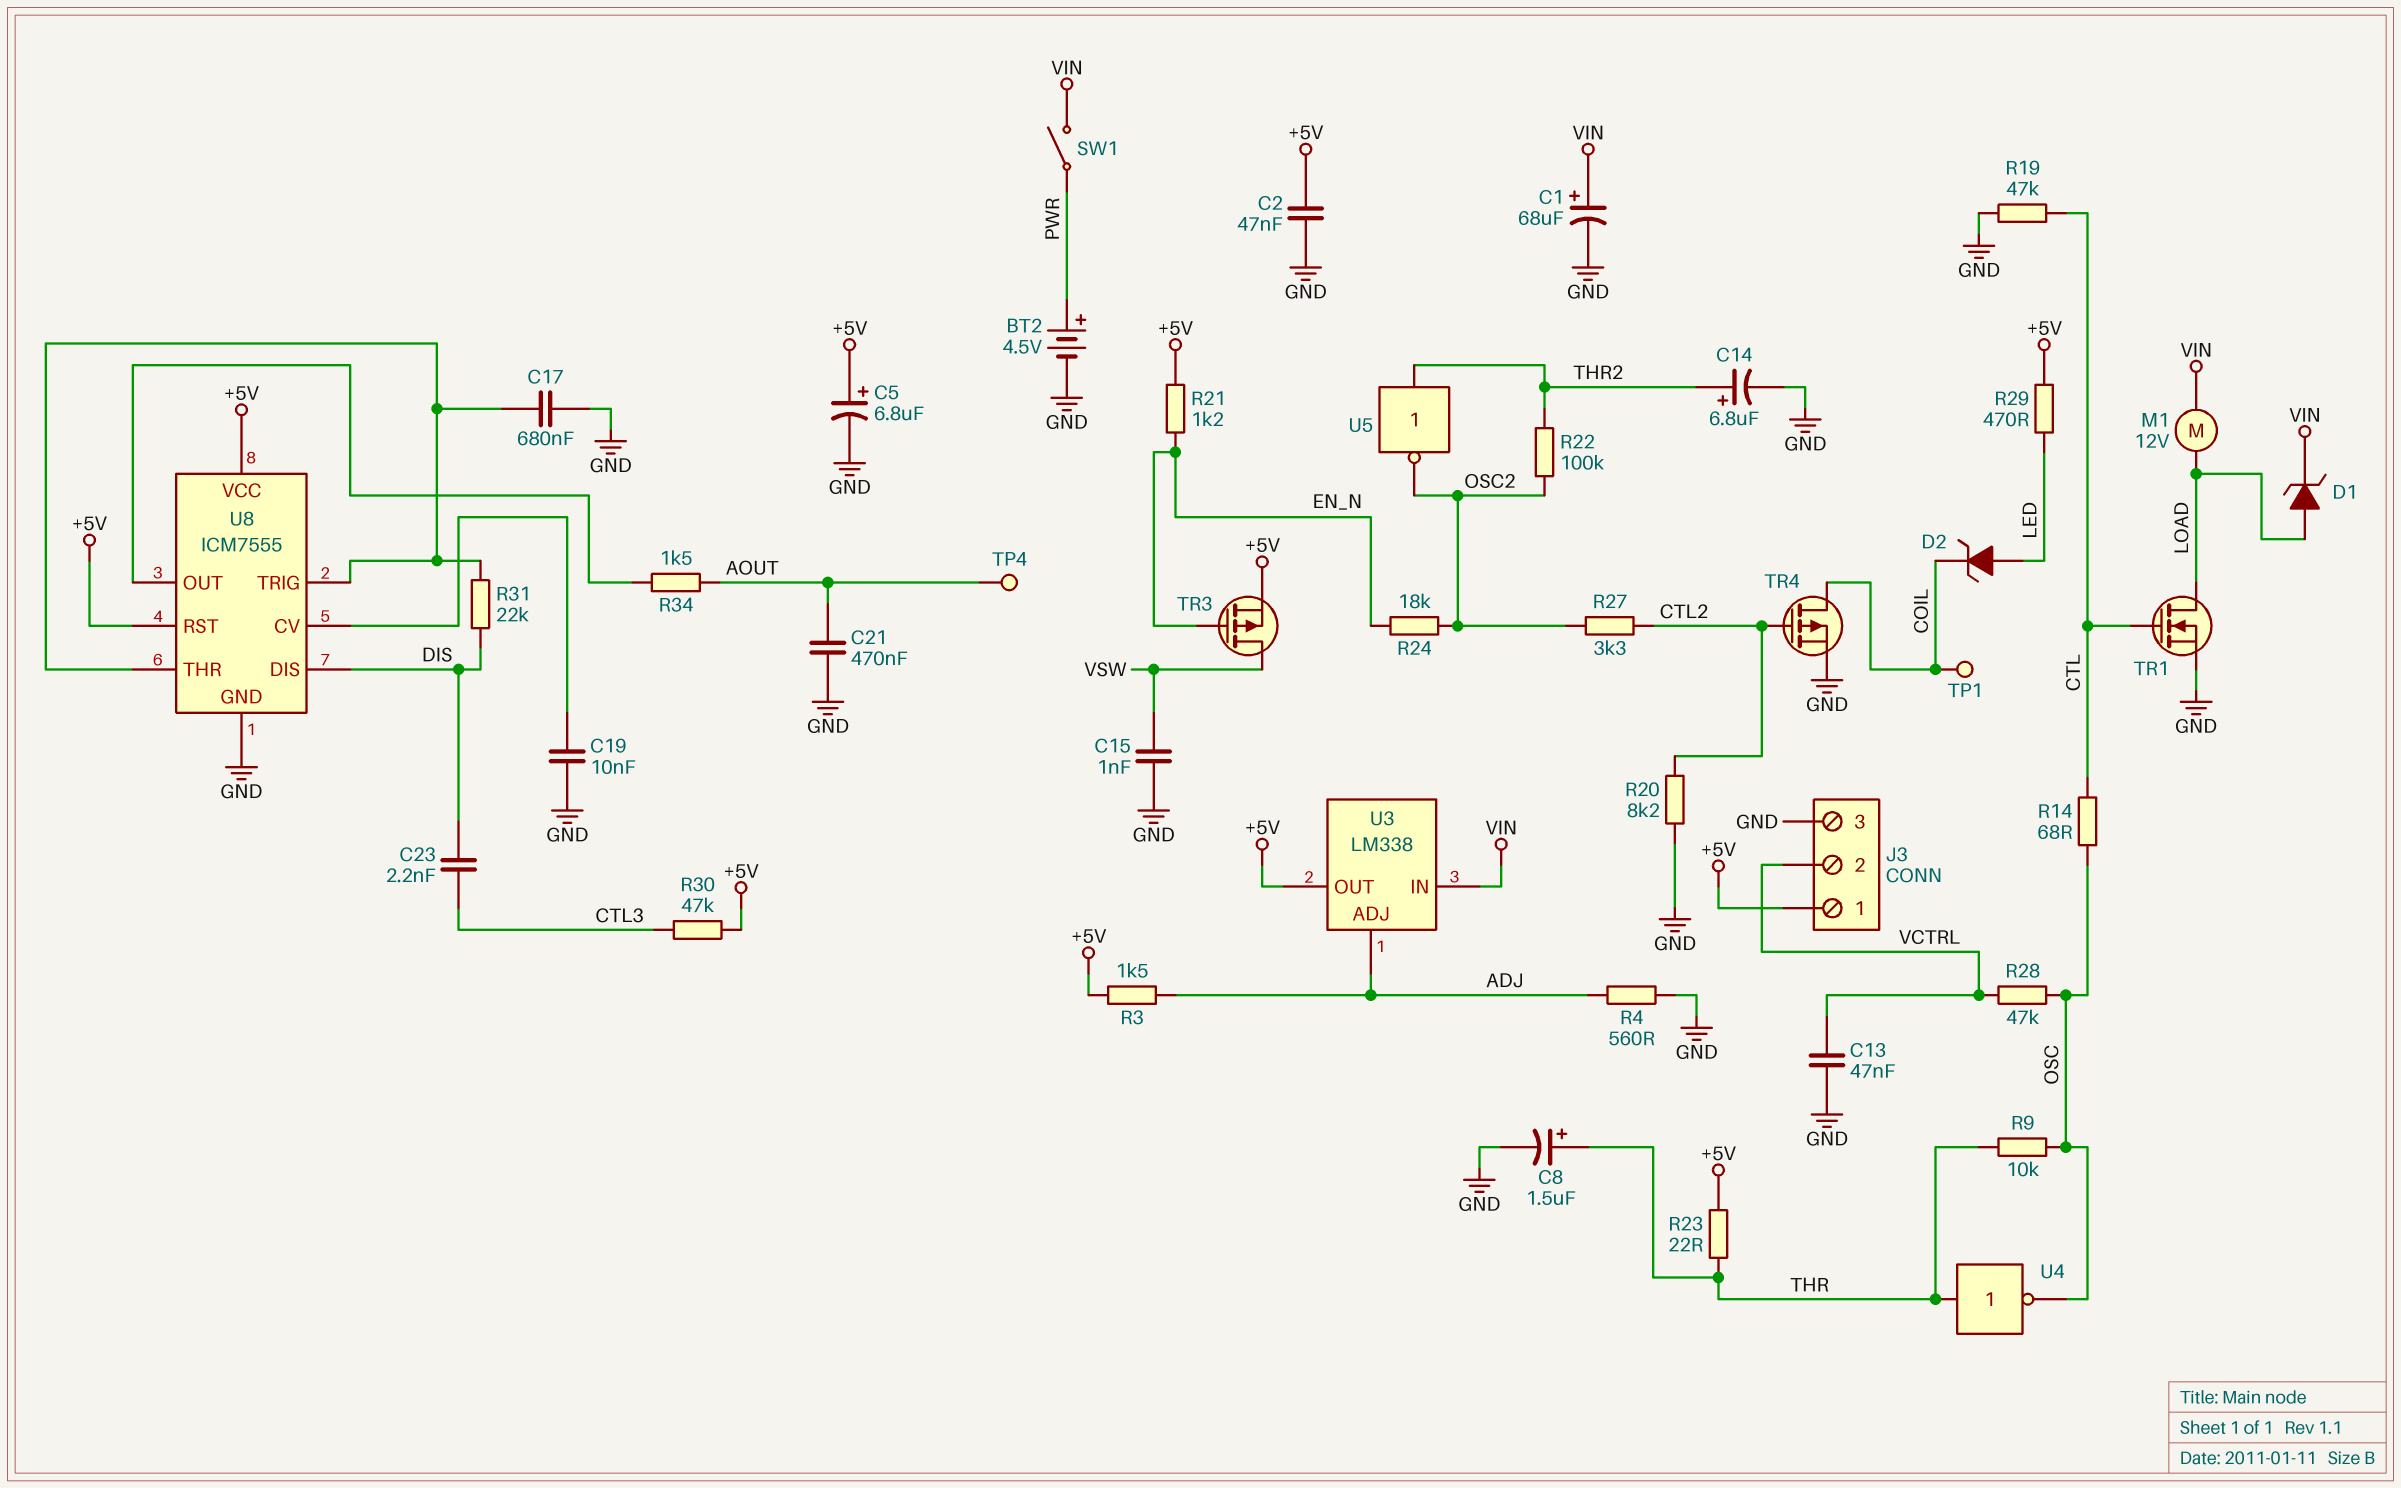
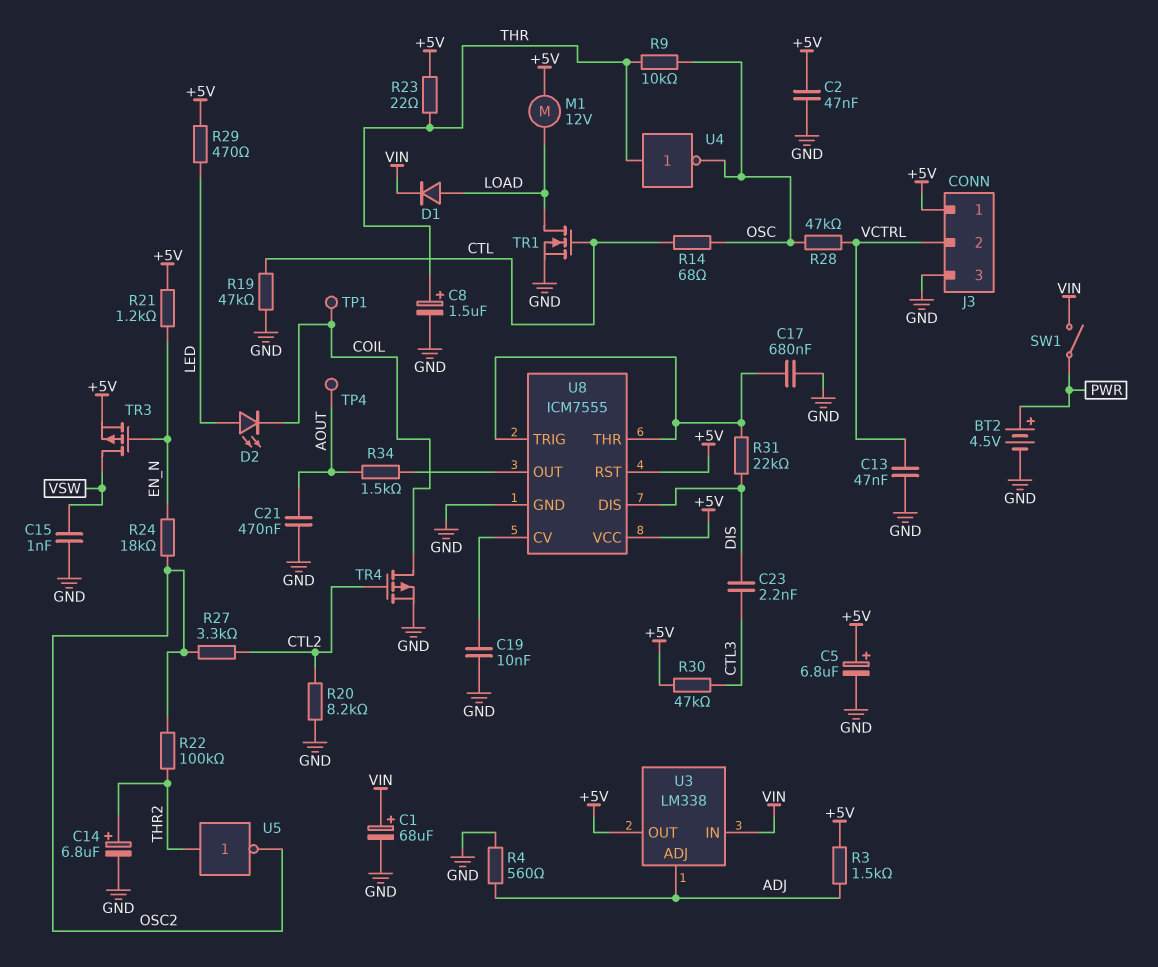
D1: zener (A LOAD, K VIN) -> diode (A LOAD, K VIN)
D2: zener (A LED, K COIL) -> LED (A LED, K COIL)
M1: motor 12V (LOAD, VIN) -> motor 12V (+5V, LOAD)

